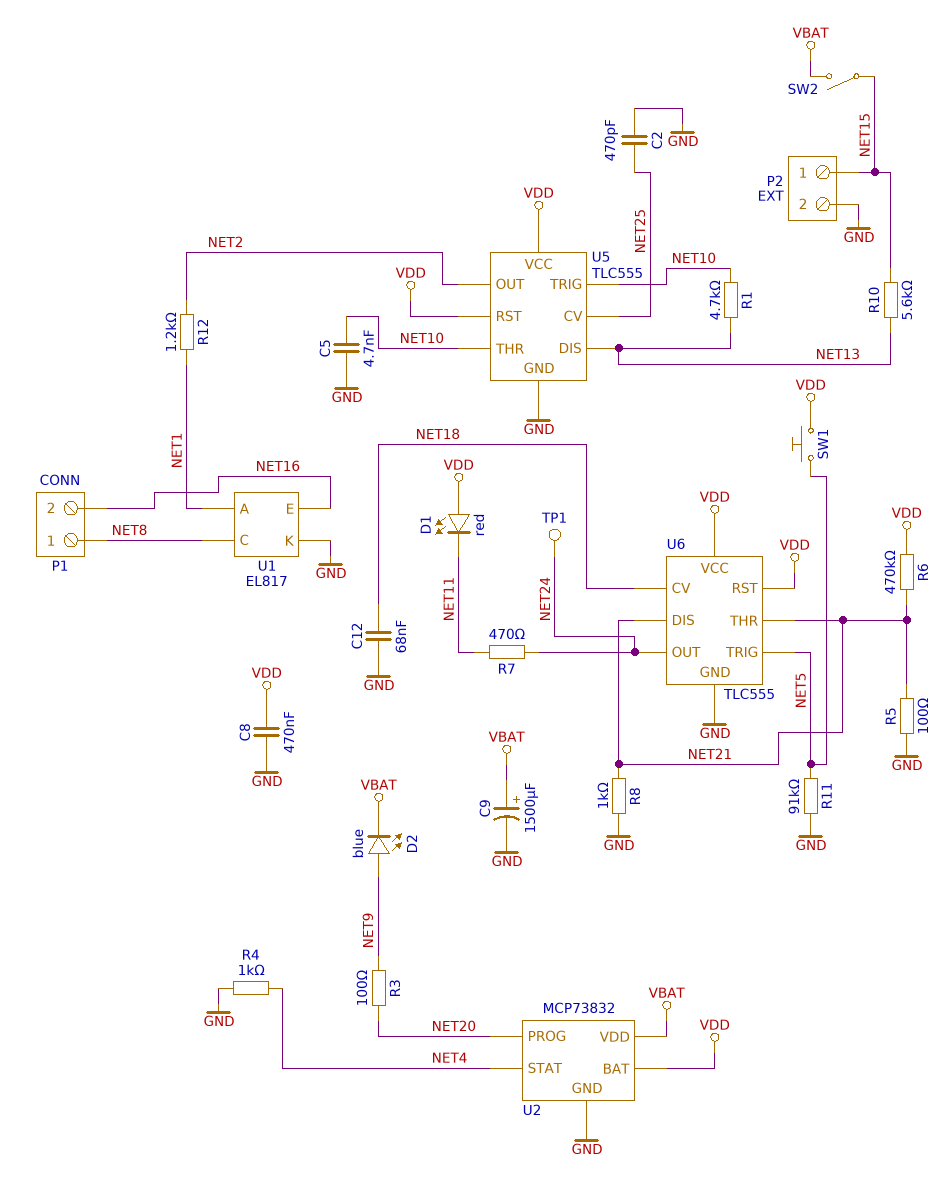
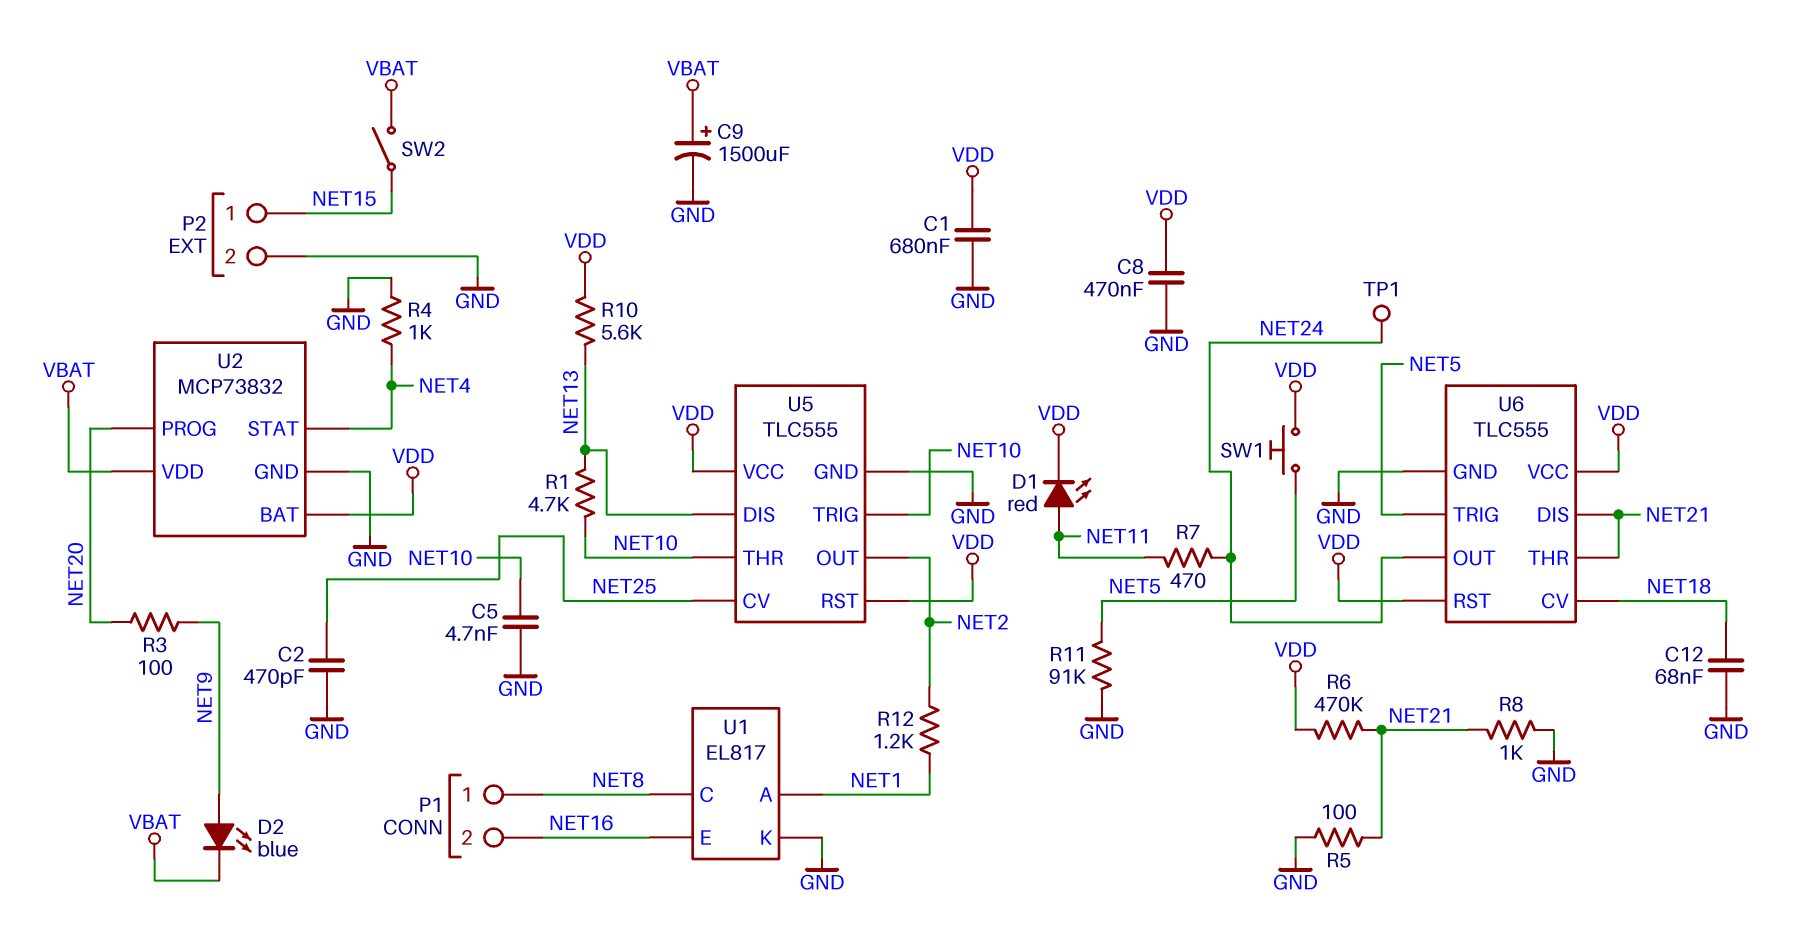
C1: none -> 680nF (GND, VDD)
D1: LED red (A VDD, K NET11) -> LED red (A NET11, K VDD)
R10: 5.6k (NET13, NET15) -> 5.6k (NET13, VDD)

